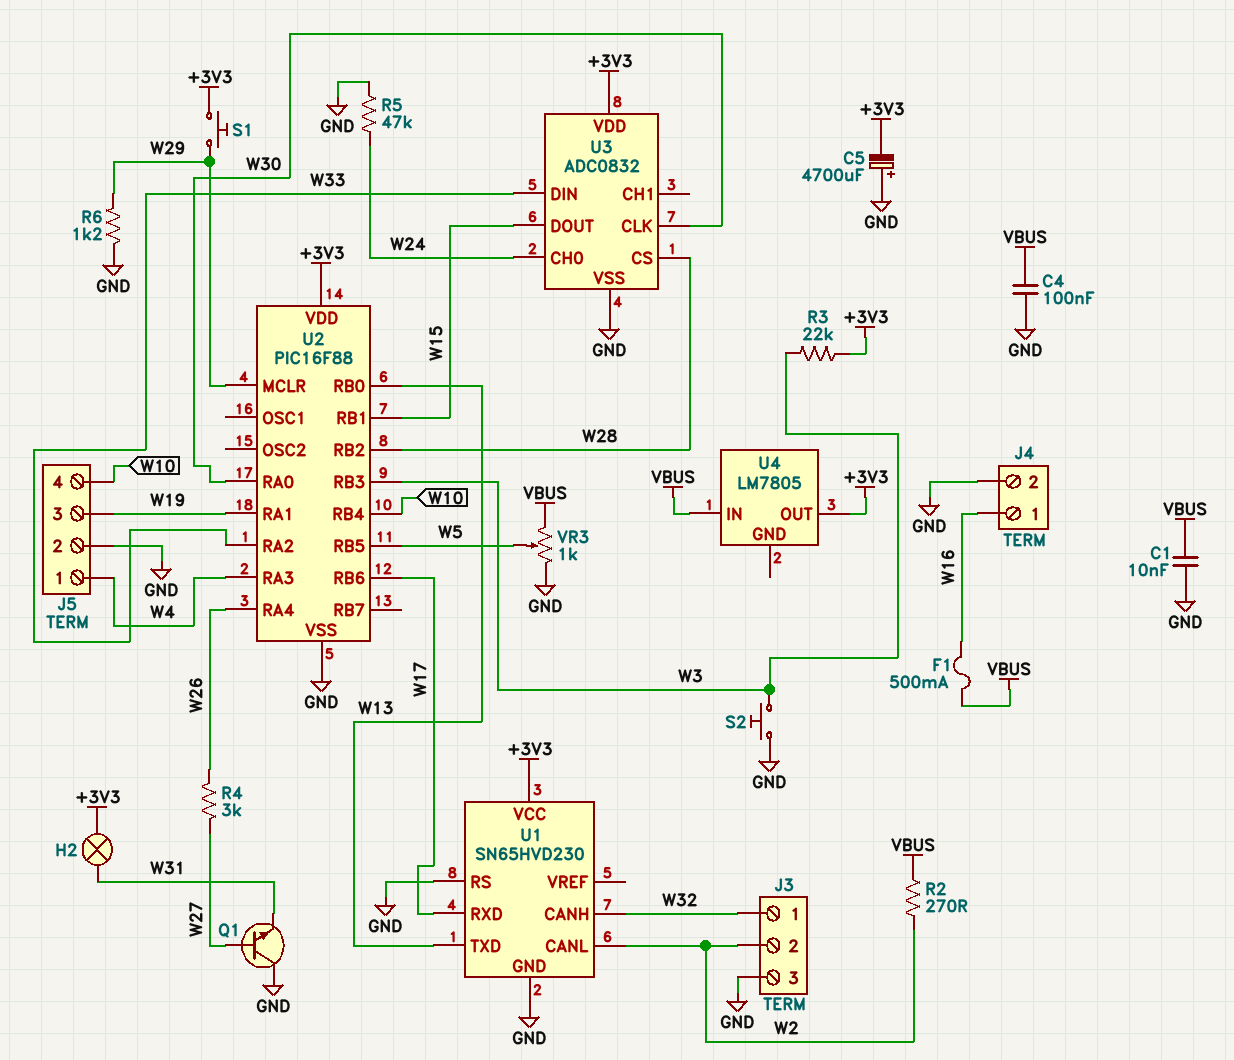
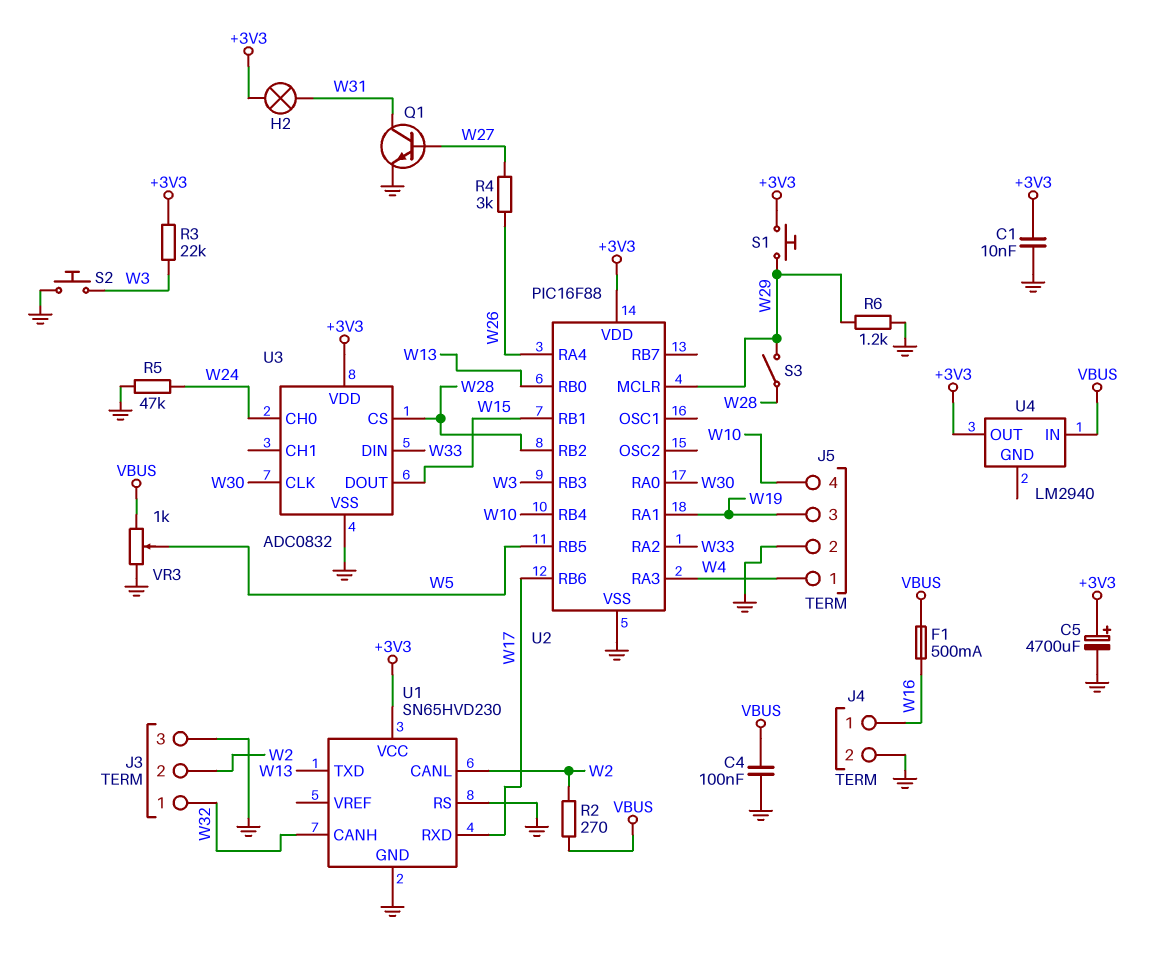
C1: 10nF (GND, VBUS) -> 10nF (+3V3, GND)
C5: 4700uF (plus GND, minus +3V3) -> 4700uF (plus +3V3, minus GND)
Q1: NPN (B W27, C GND, E W31) -> NPN (B W27, C W31, E GND)
S3: none -> switch (W28, W29)
U4: LM7805 -> LM2940

